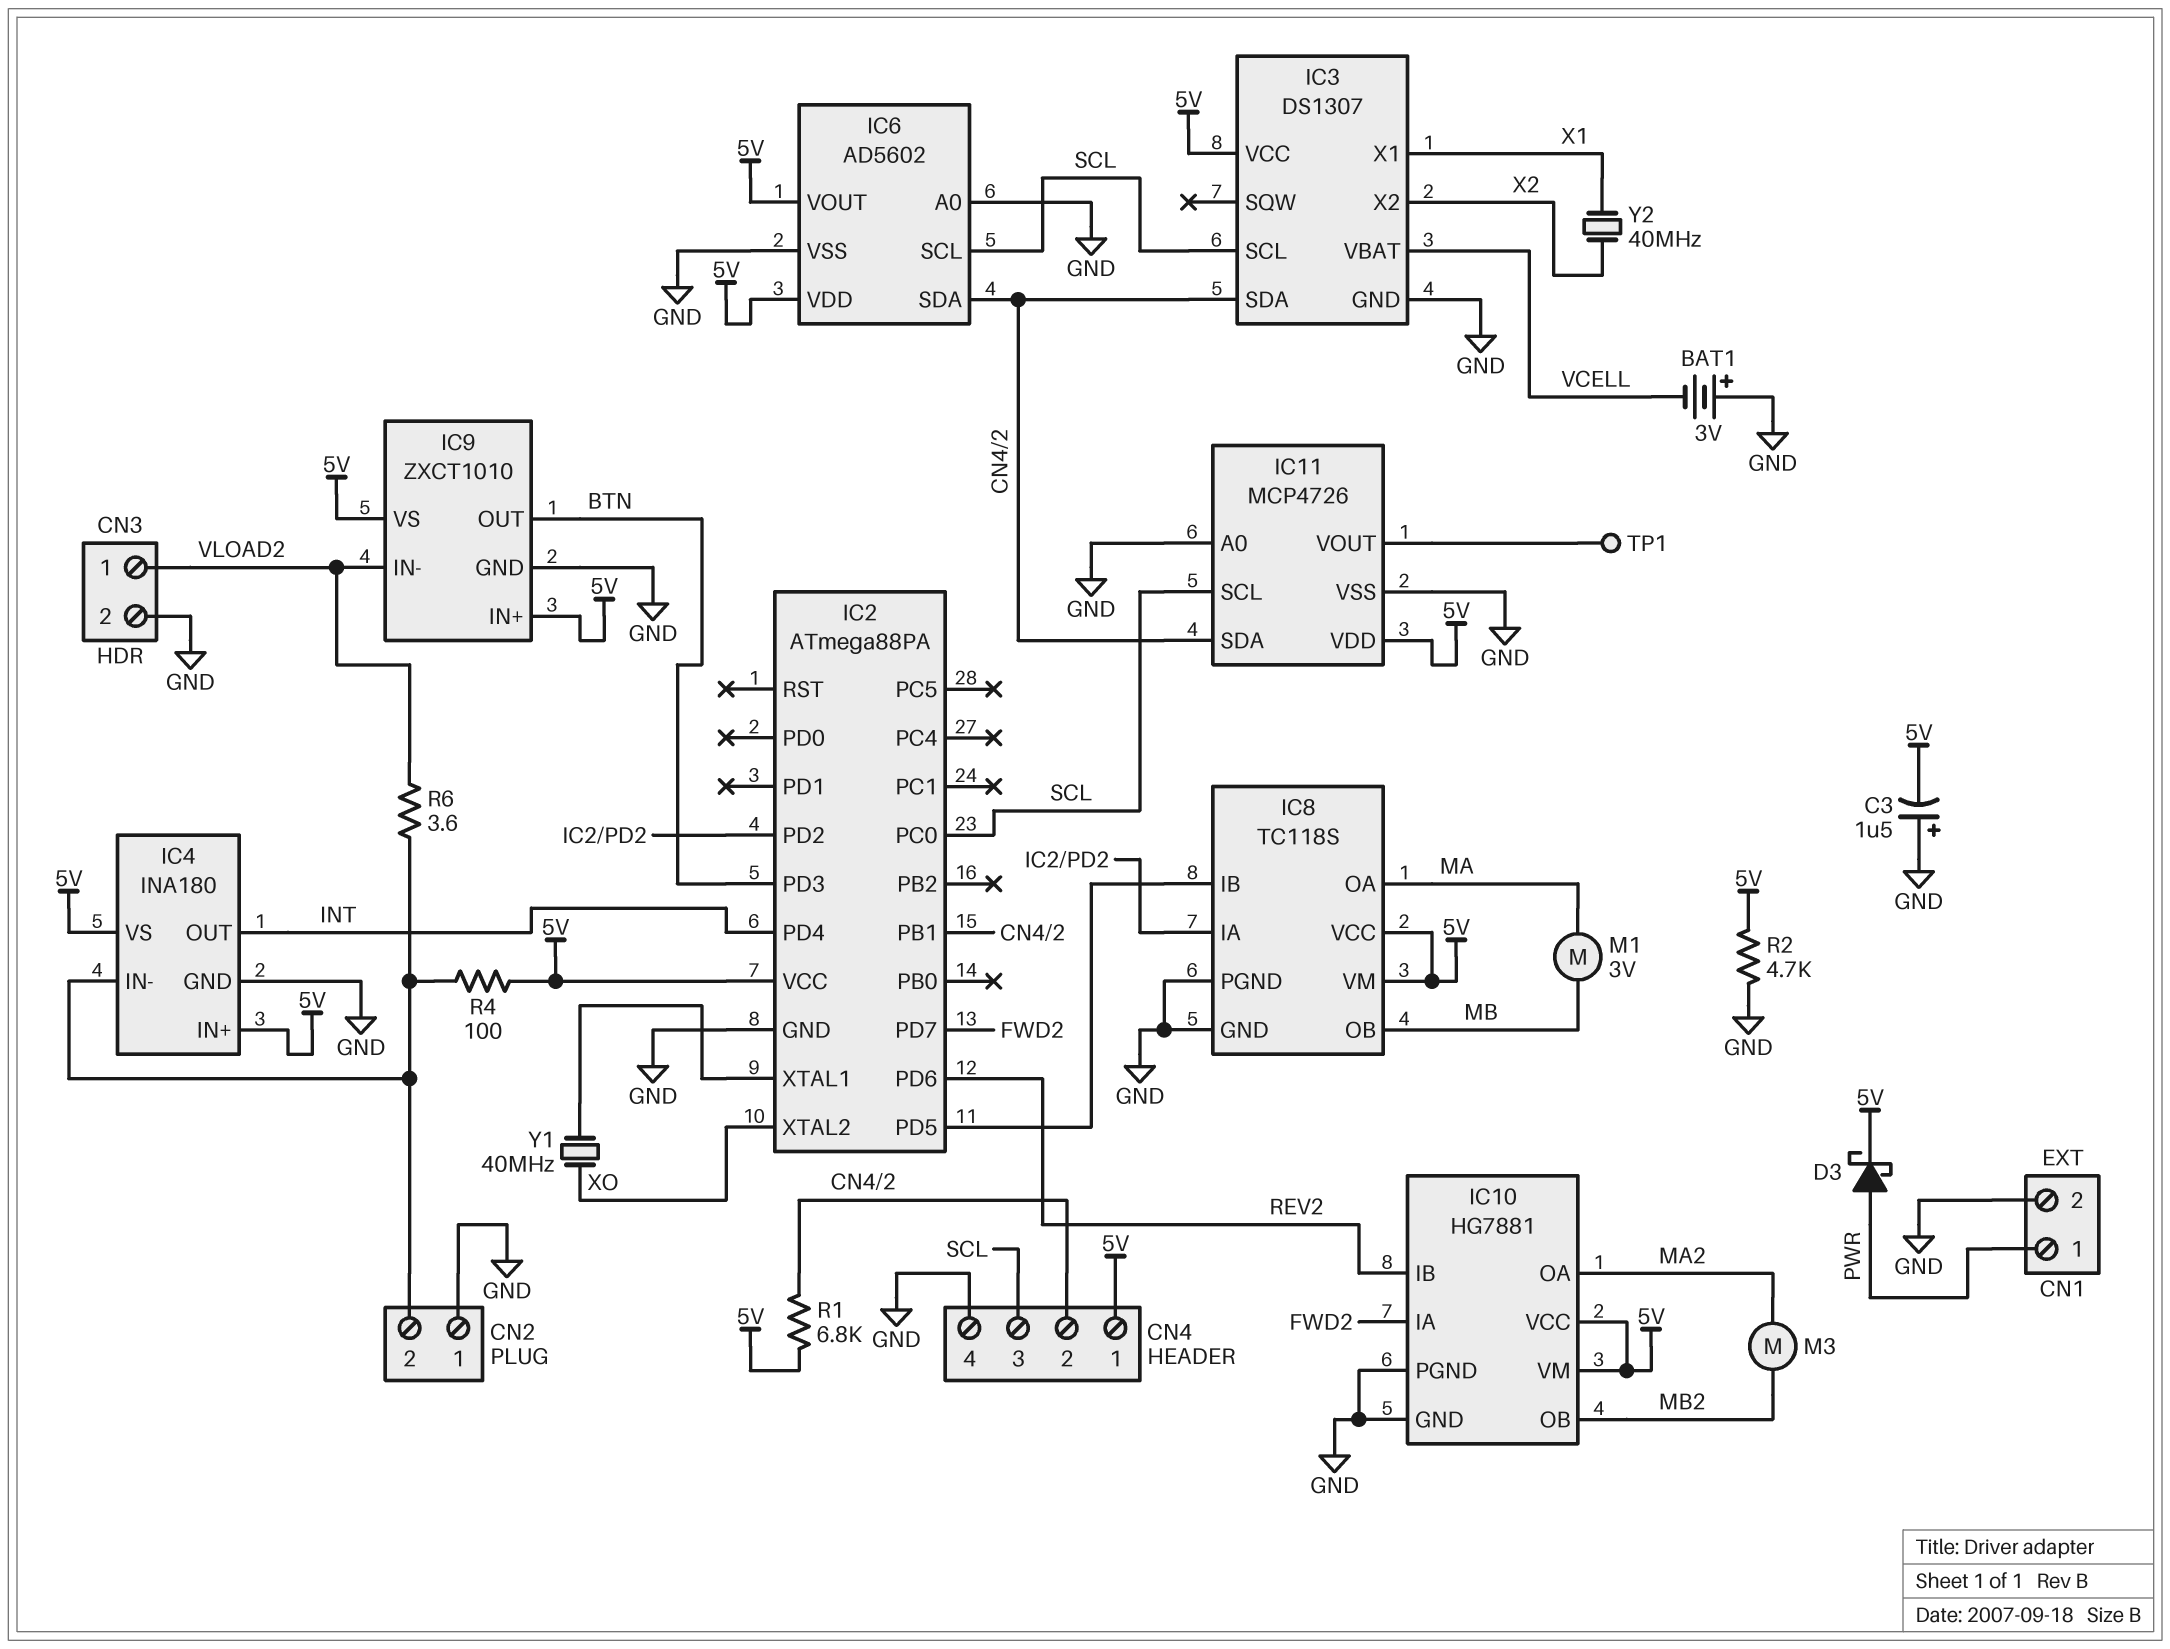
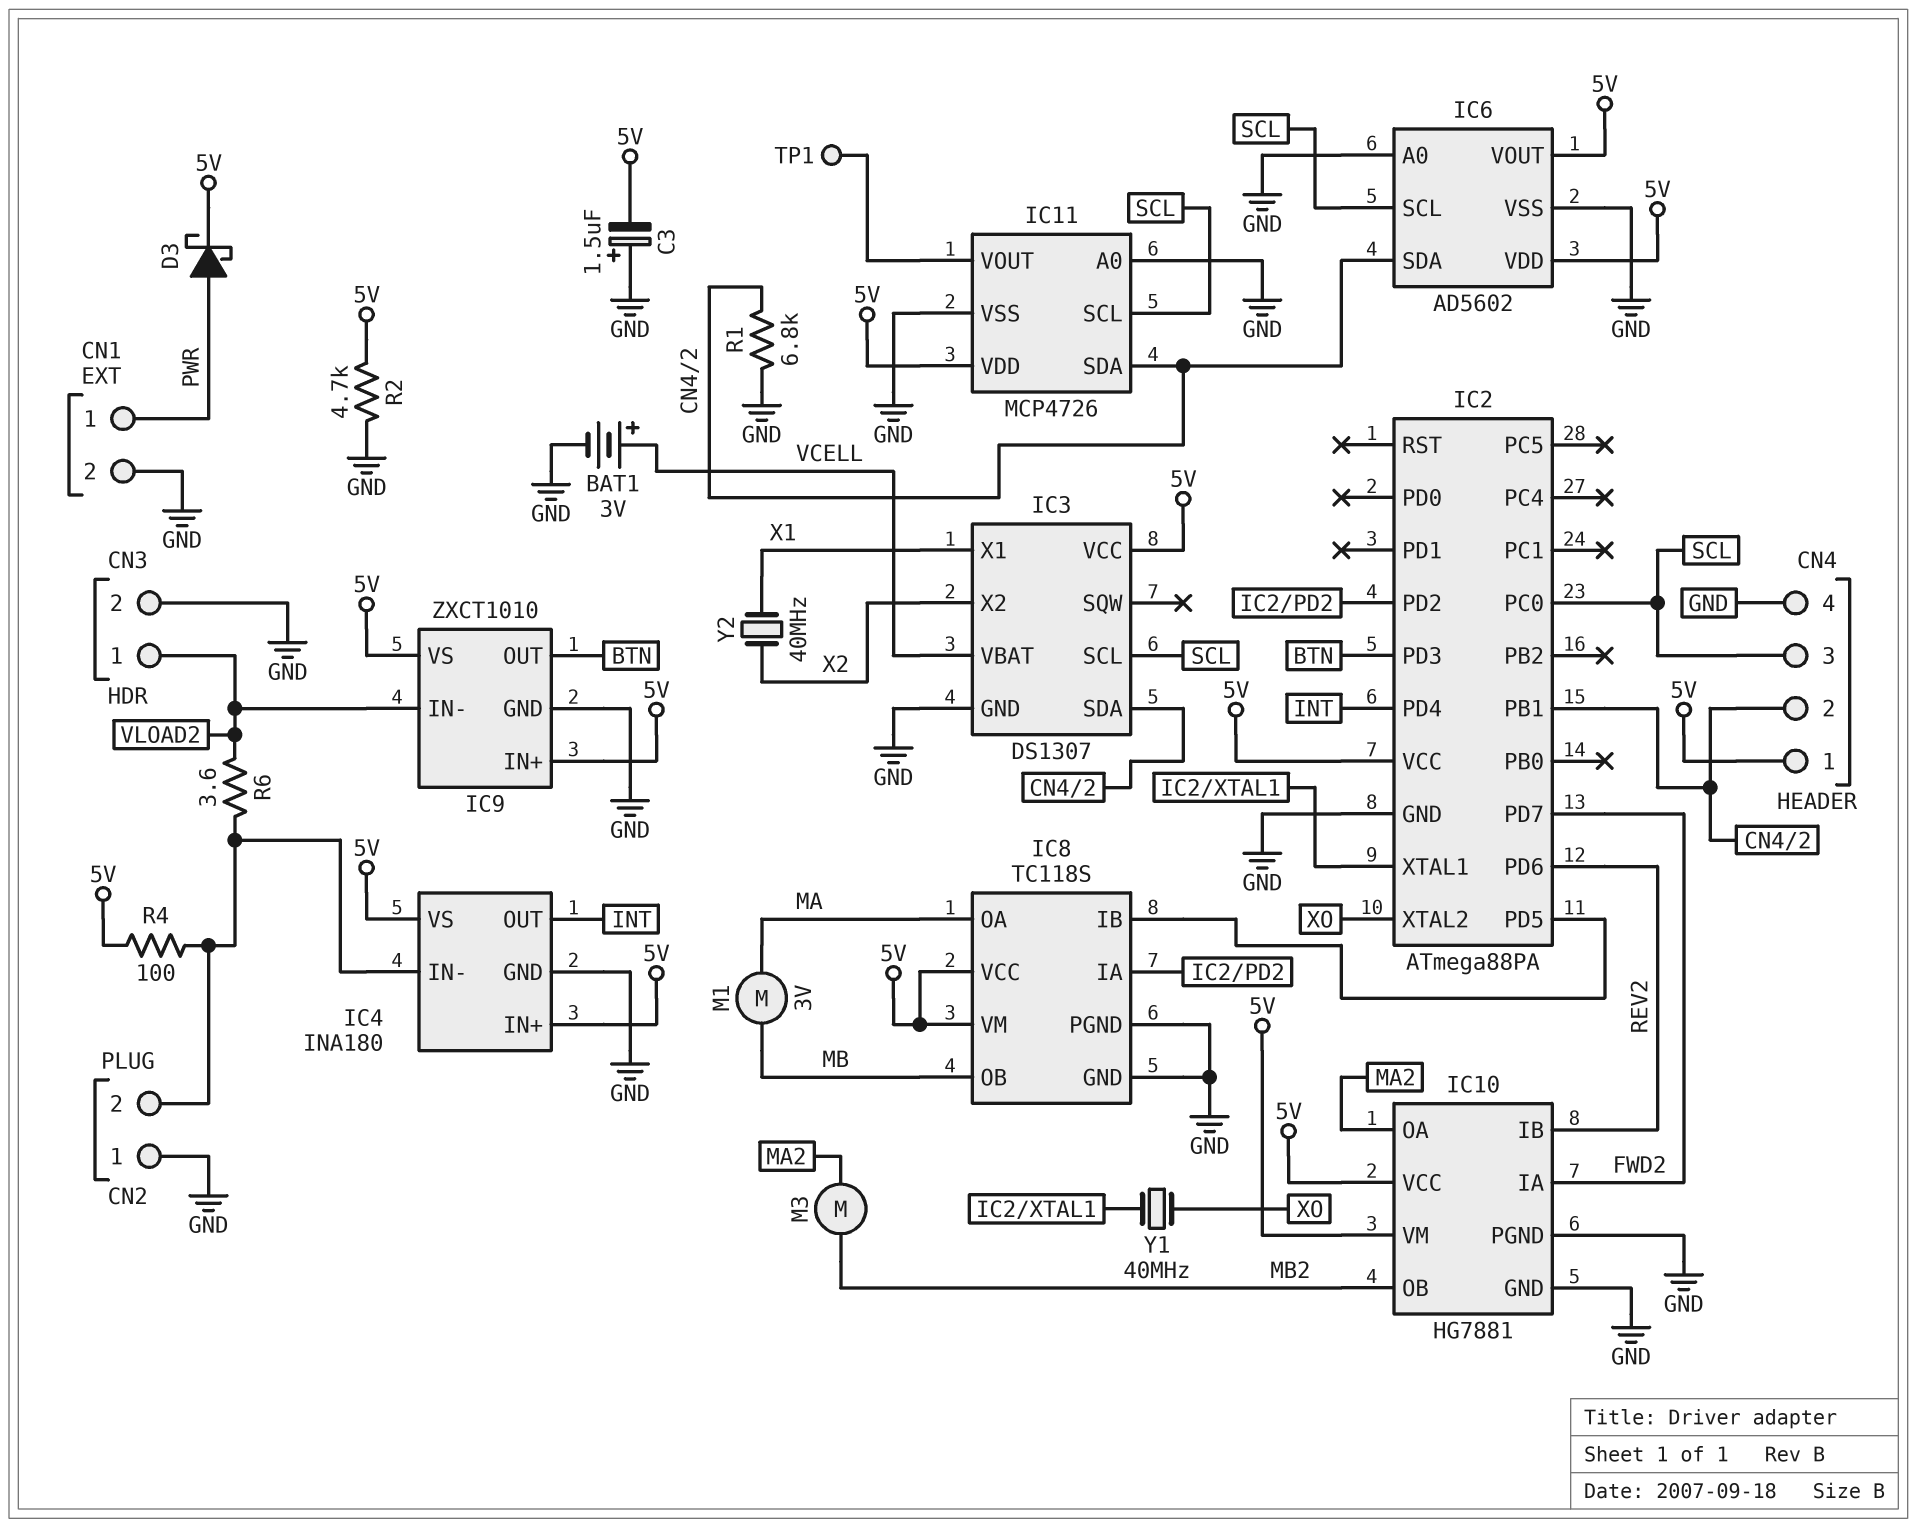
BAT1: 3V (plus GND, minus VCELL) -> 3V (plus VCELL, minus GND)
R1: 6.8k (5V, CN4/2) -> 6.8k (CN4/2, GND)

